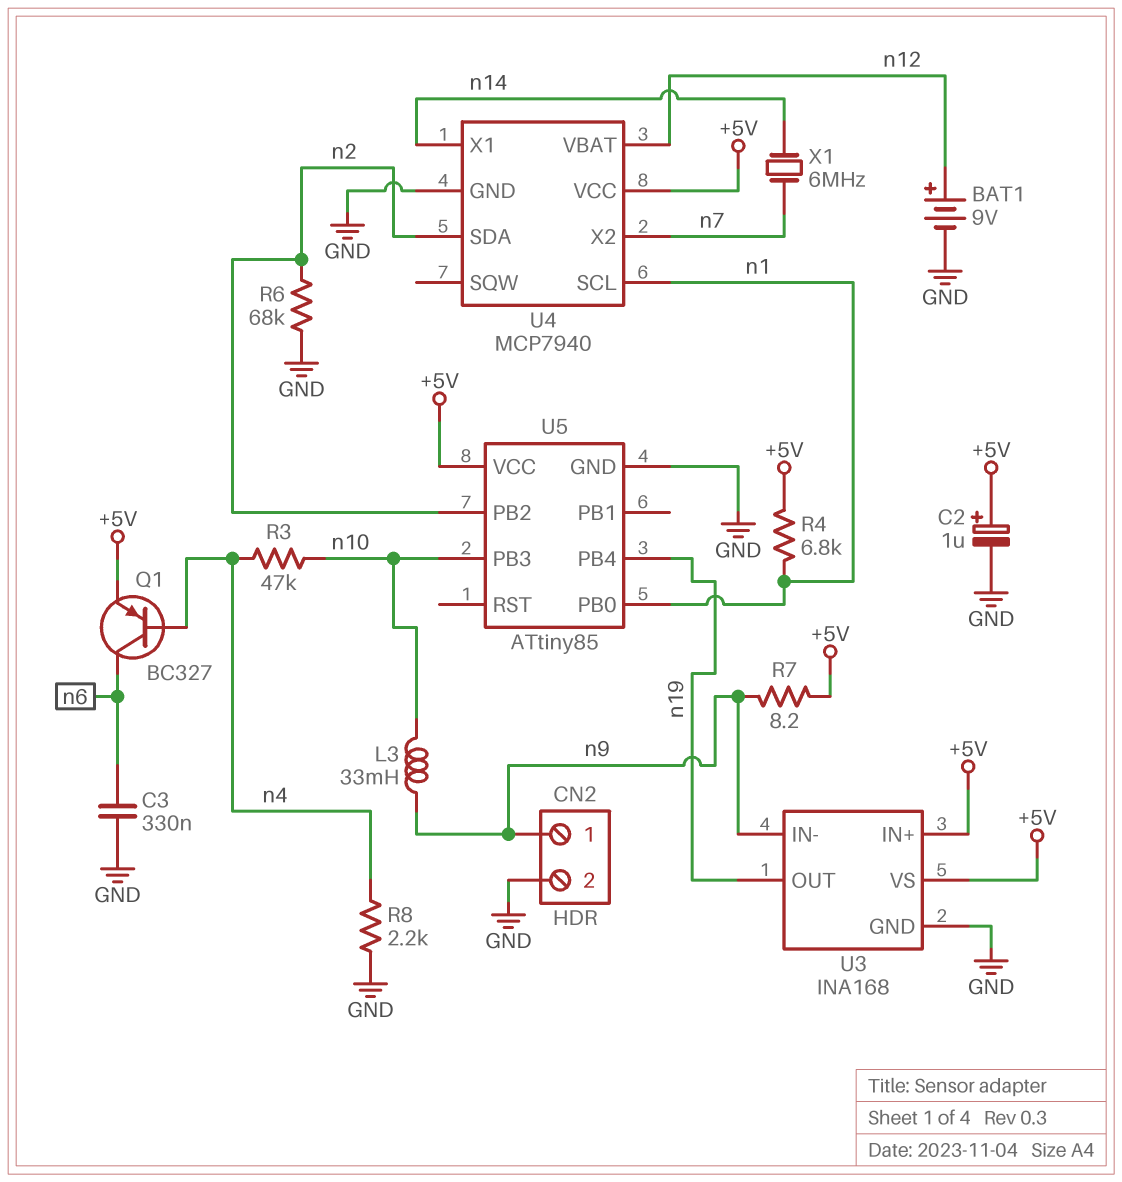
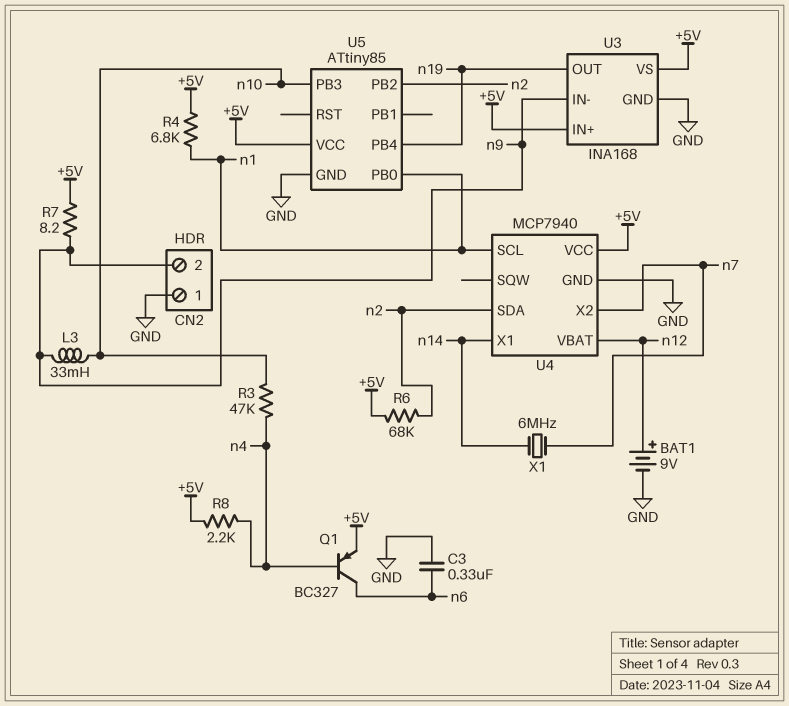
C2: 1uF (plus +5V, minus GND) -> none
CN2 pin 1: n9 -> GND
CN2 pin 2: GND -> n9
R6: 68k (GND, n2) -> 68k (+5V, n2)
R8: 2.2k (GND, n4) -> 2.2k (+5V, n4)

